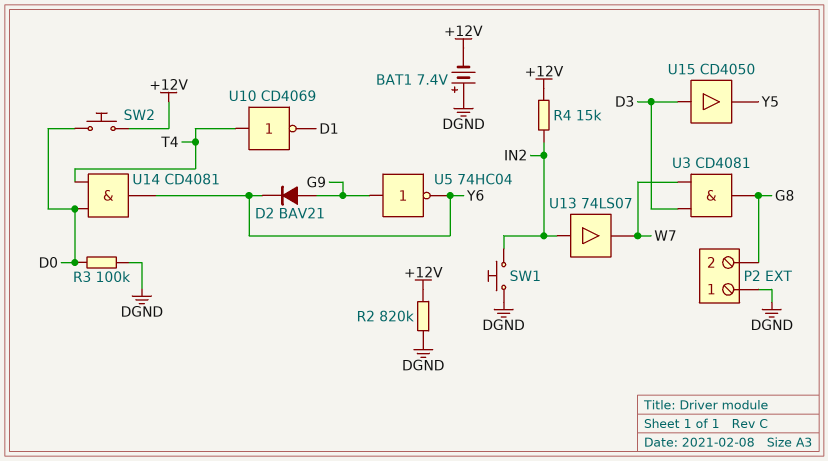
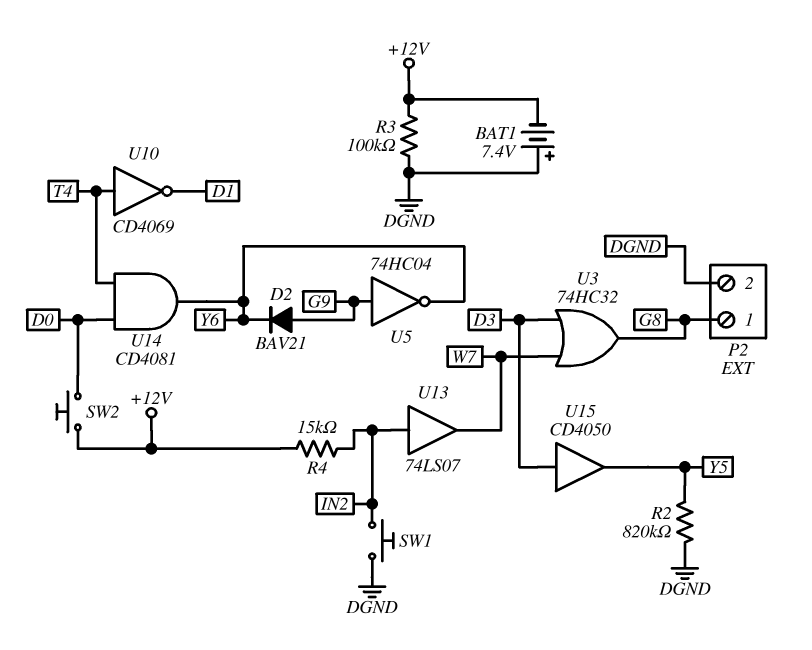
P2 pin 1: DGND -> G8
P2 pin 2: G8 -> DGND
R2: 820k (+12V, DGND) -> 820k (DGND, Y5)
R3: 100k (D0, DGND) -> 100k (+12V, DGND)
U3: AND CD4081 (in D3, in W7, out G8) -> OR 74HC32 (in D3, in W7, out G8)

